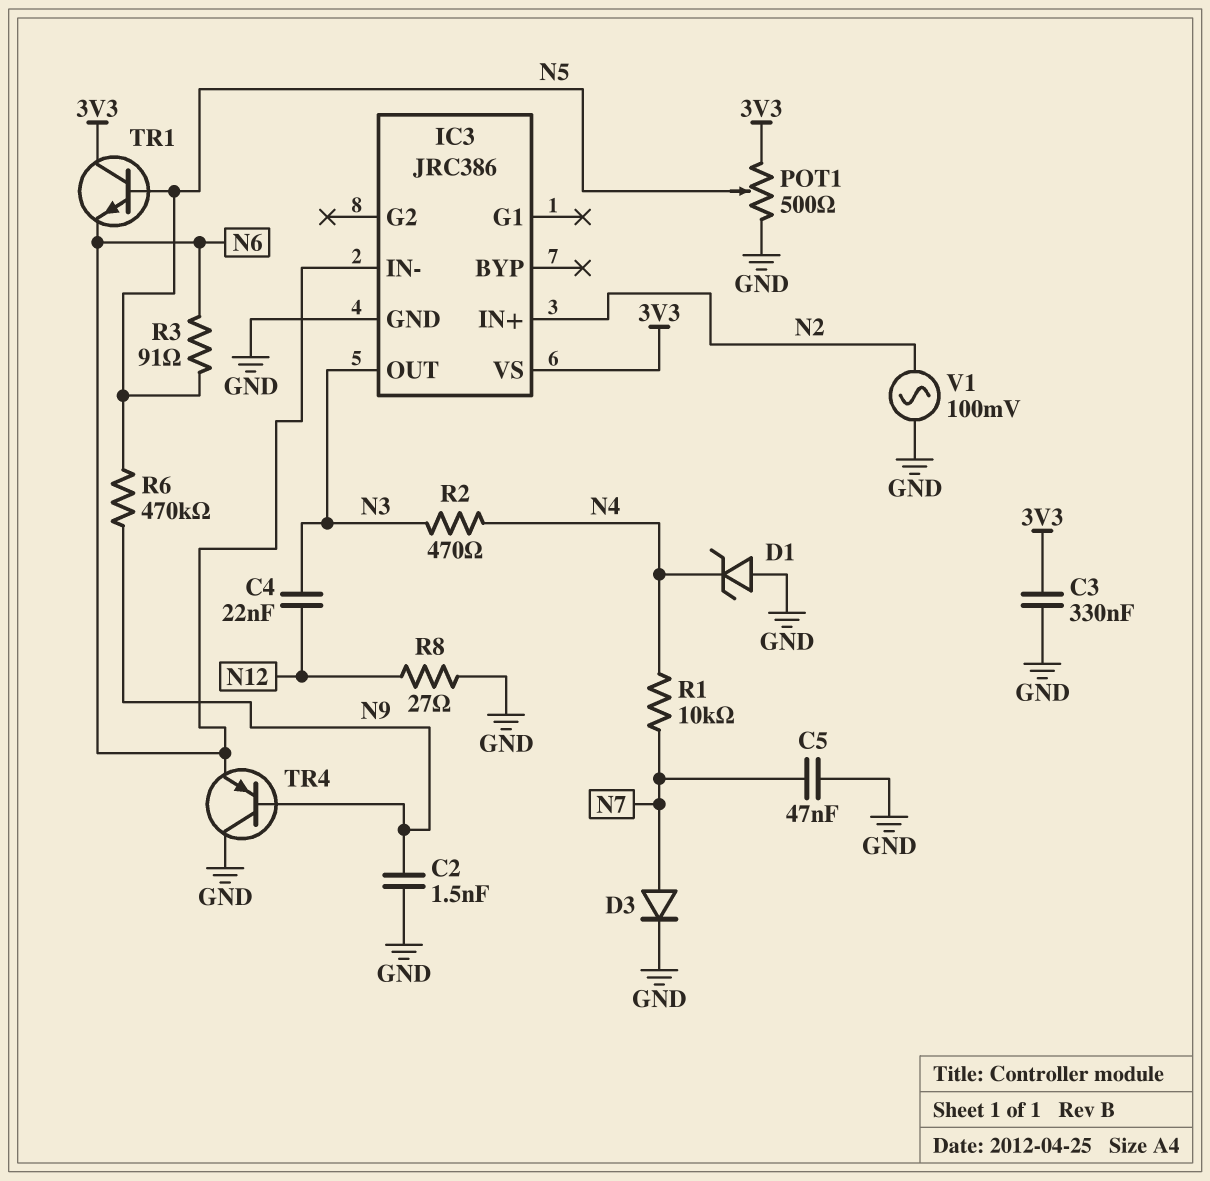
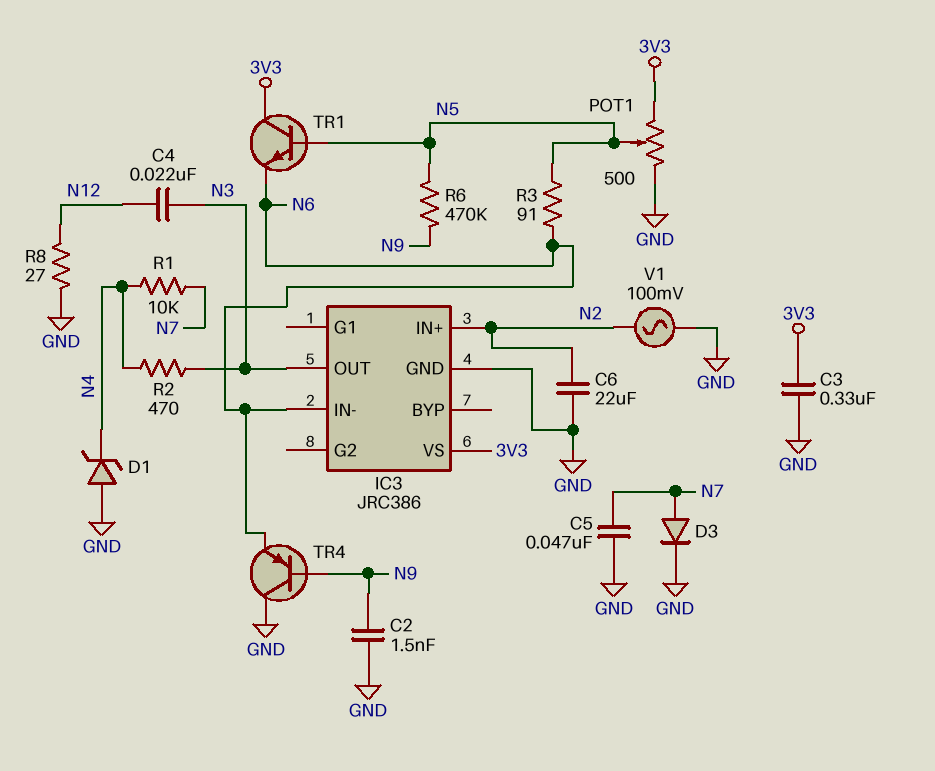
C6: none -> 22uF (GND, N2)

